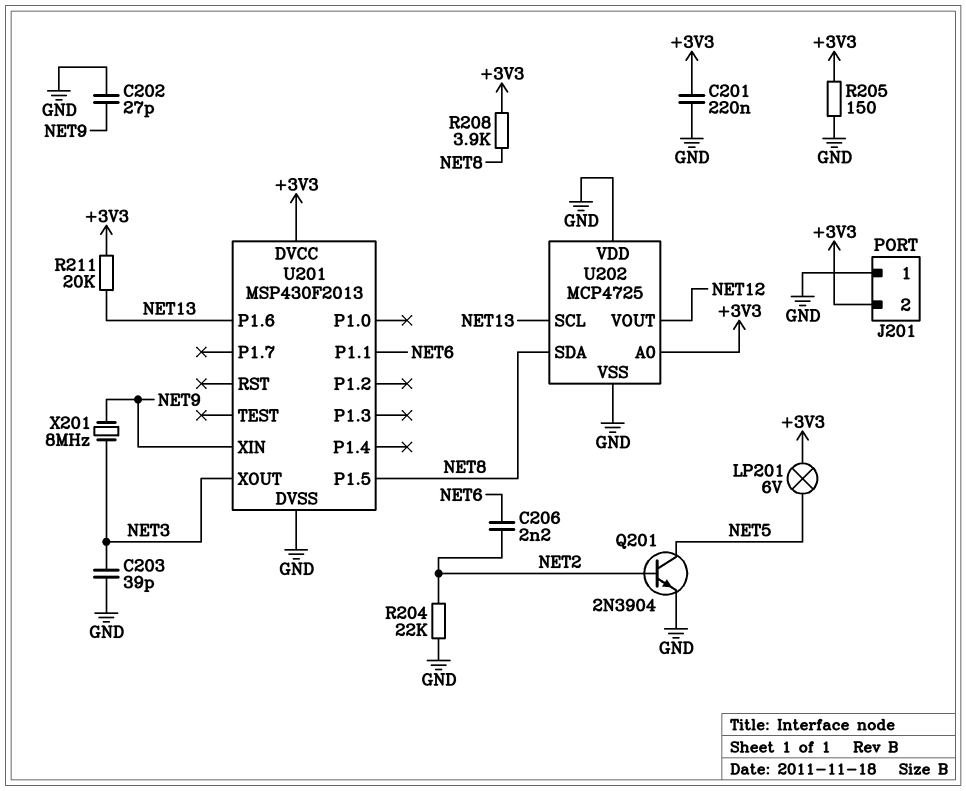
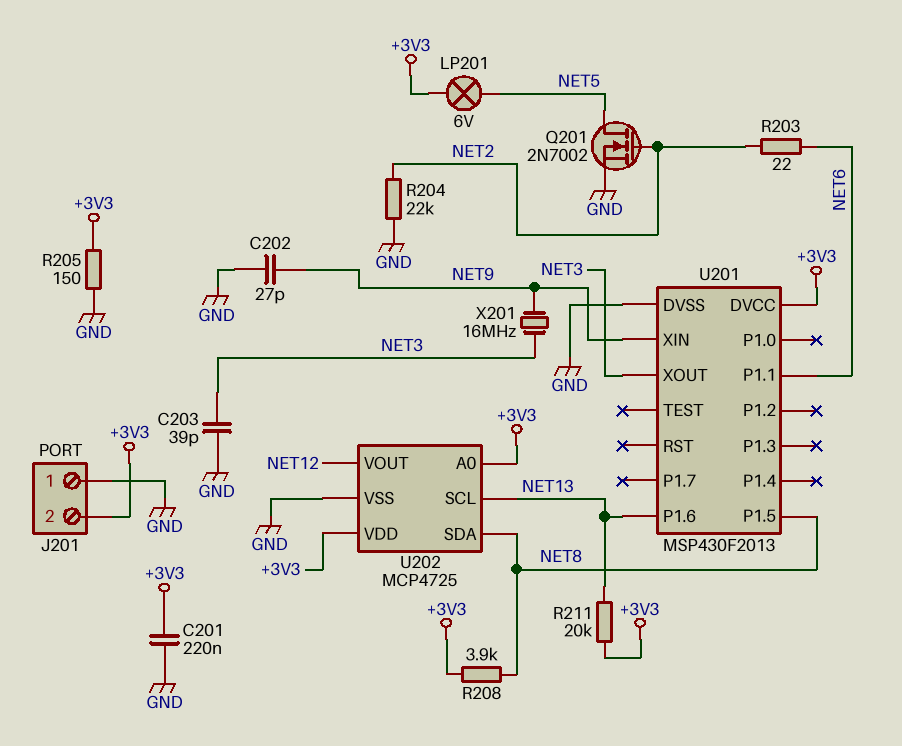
C206: 2.2nF (NET2, NET6) -> none
Q201: NPN 2N3904 (B NET2, C NET5, E GND) -> NMOS 2N7002 (G NET2, D NET5, S GND)
R203: none -> 22 (NET2, NET6)
U202 pin VDD: GND -> +3V3
X201: 8MHz (NET3, NET9) -> 16MHz (NET3, NET9)

